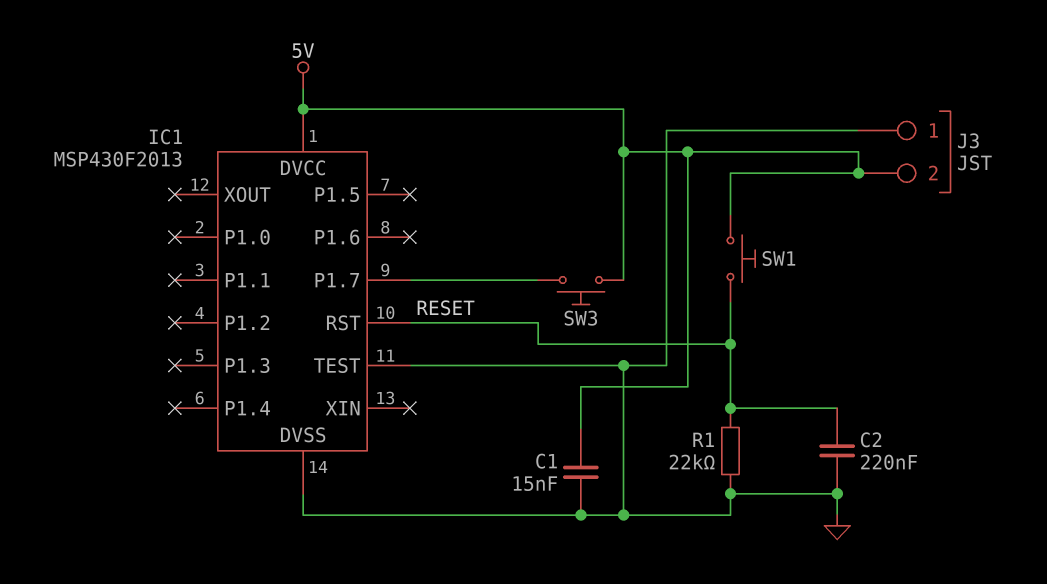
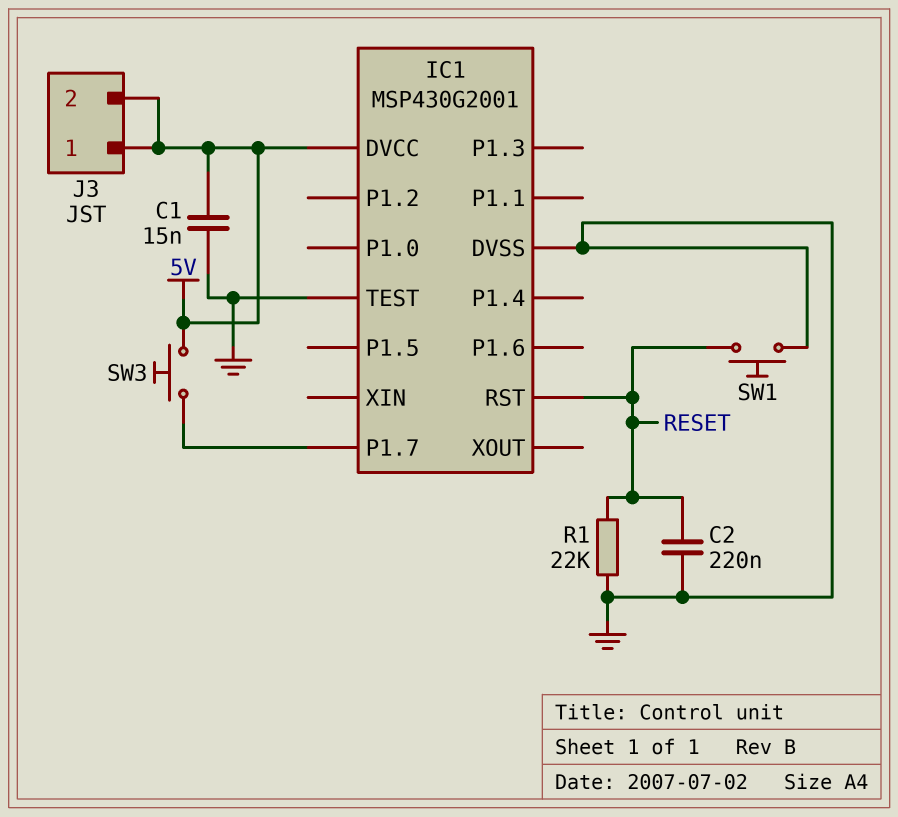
IC1: MSP430F2013 -> MSP430G2001
J3 pin 1: GND -> 5V
SW1: button (5V, RESET) -> button (GND, RESET)

